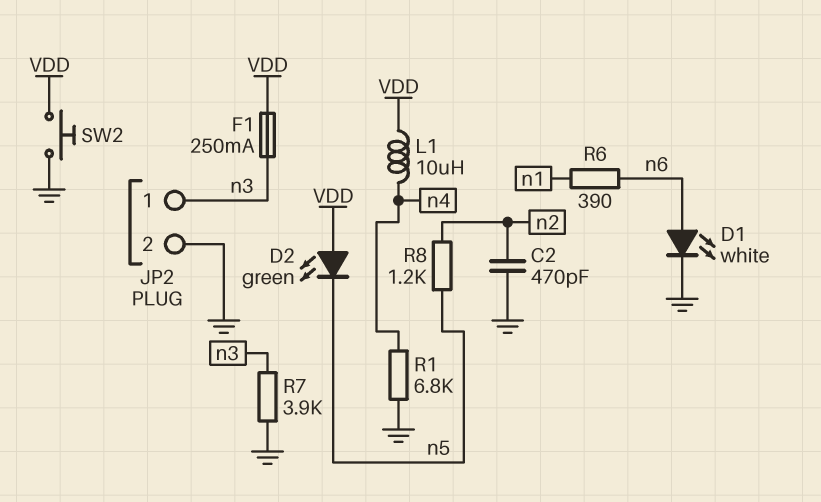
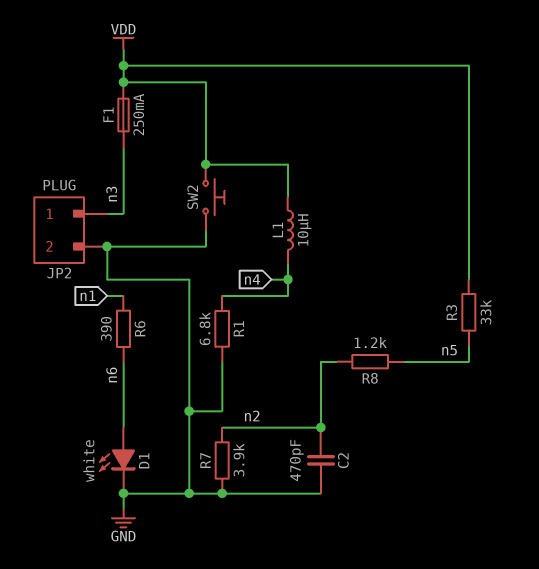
D2: LED green (A VDD, K n5) -> none
R3: none -> 33k (VDD, n5)
R7: 3.9k (GND, n3) -> 3.9k (GND, n2)

